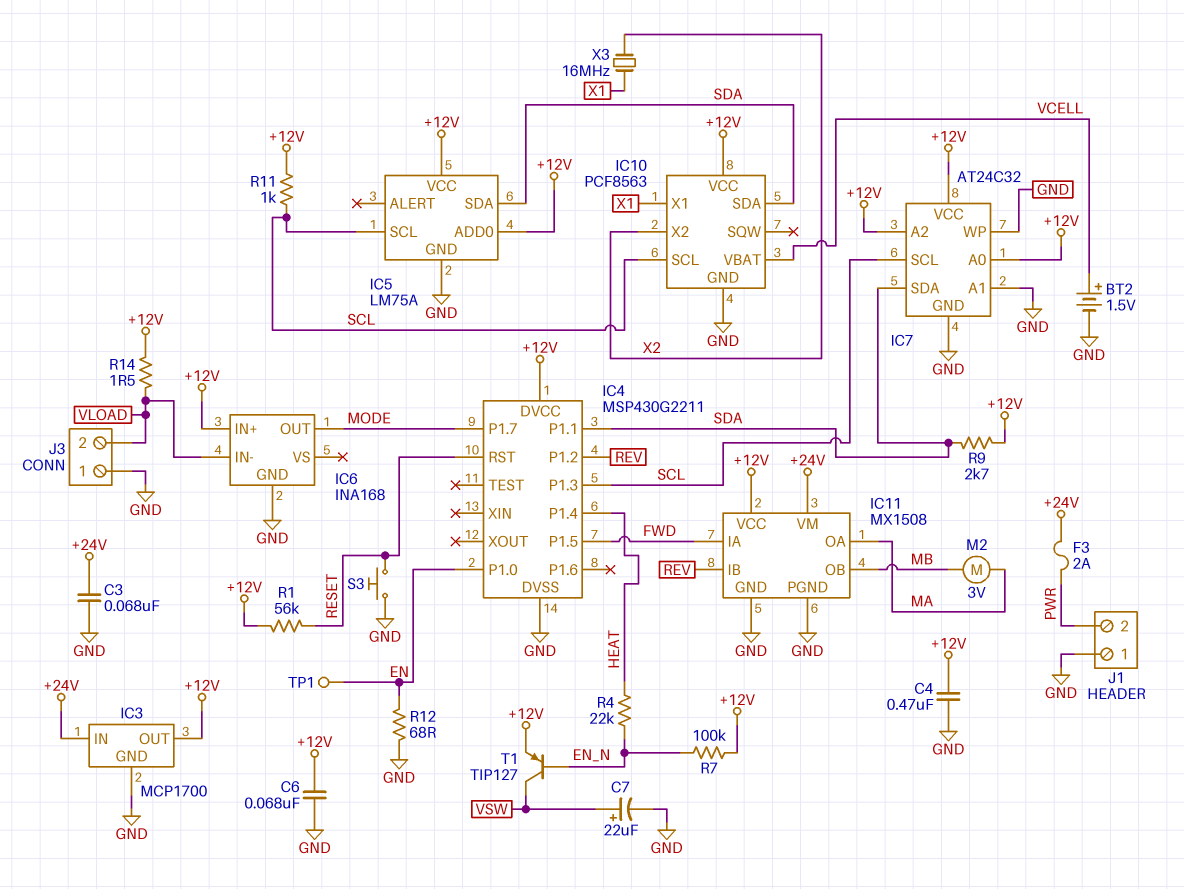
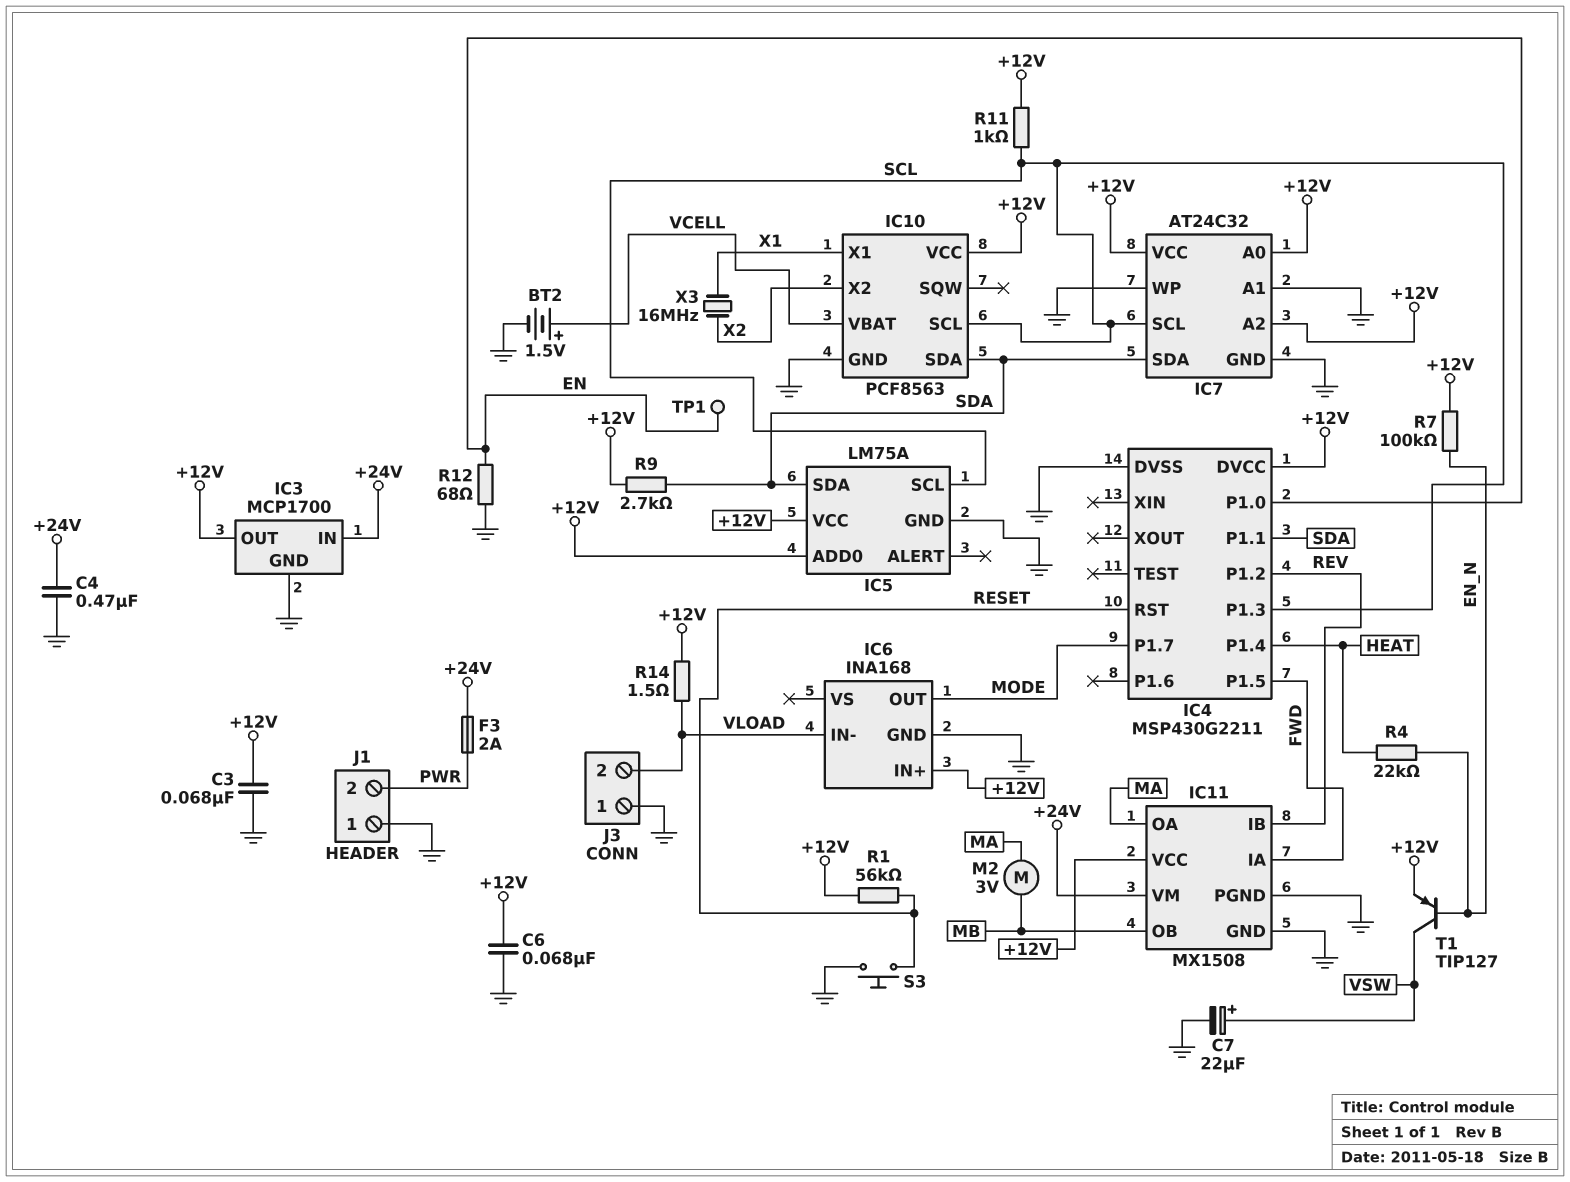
C3: 68nF (+24V, GND) -> 68nF (+12V, GND)
C4: 470nF (+12V, GND) -> 470nF (+24V, GND)

